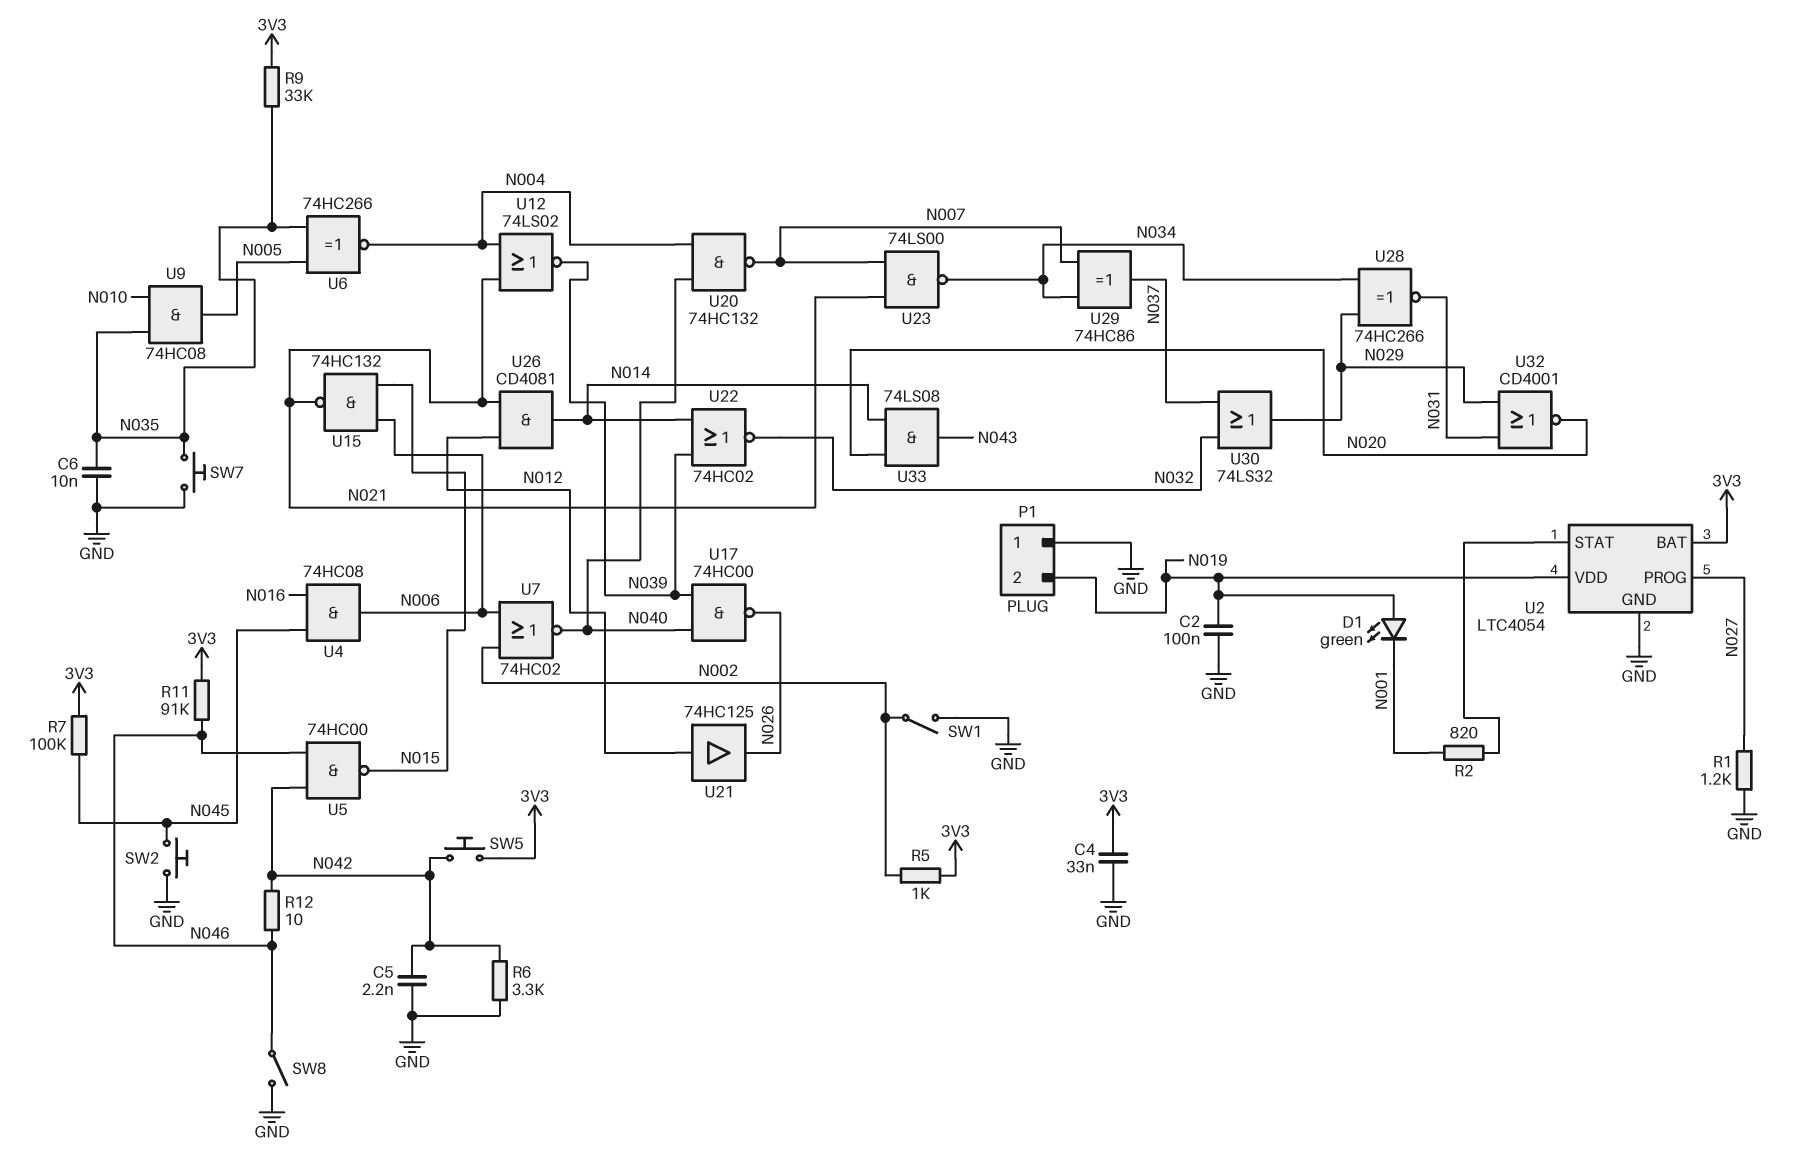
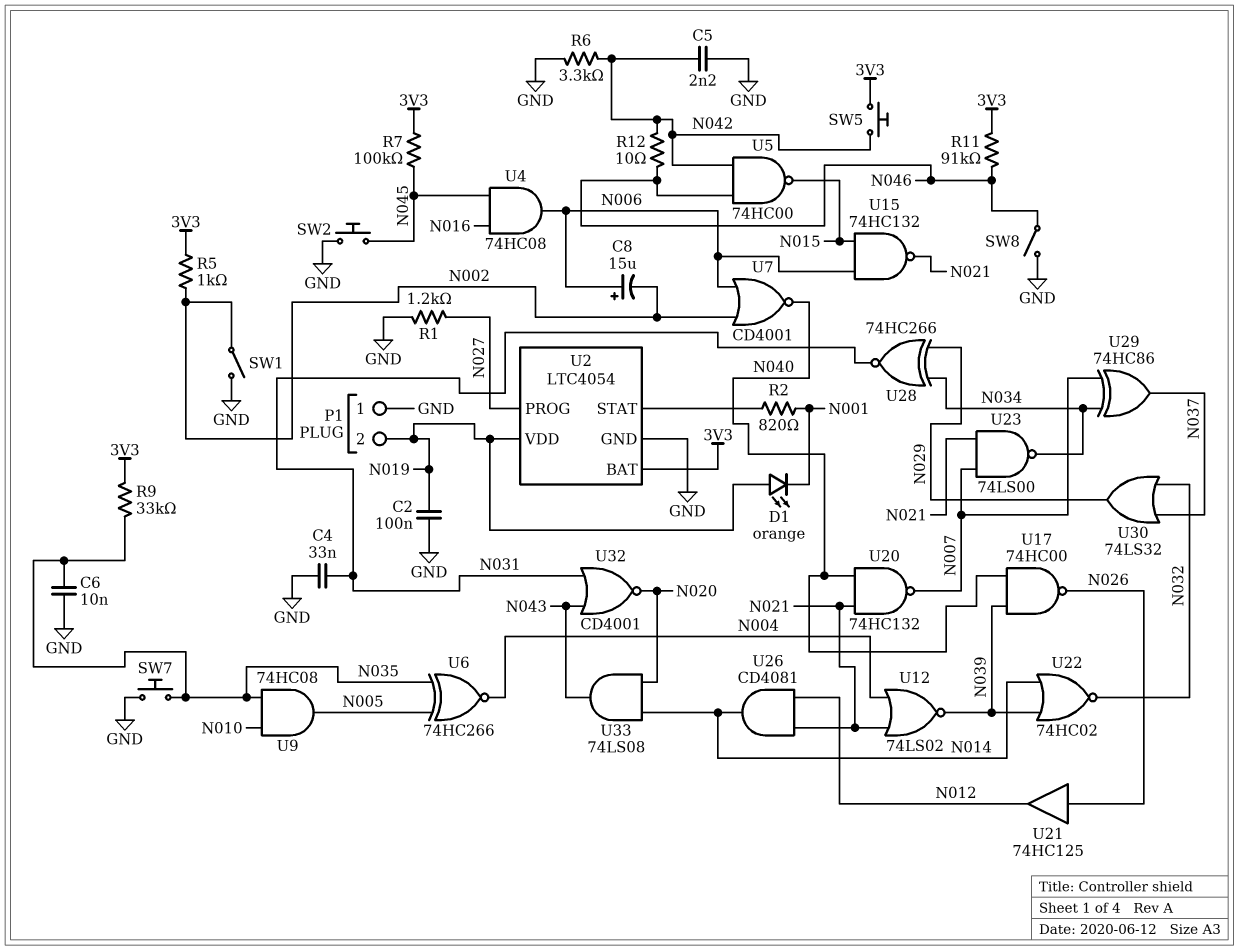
C4: 33nF (3V3, GND) -> 33nF (GND, N031)
C8: none -> 15uF (plus N006, minus N002)
D1: LED green (A N019, K N001) -> LED orange (A N019, K N001)
U7: NOR 74HC02 (in N002, in N006, out N040) -> NOR CD4001 (in N002, in N006, out N040)
U20: NAND 74HC132 (in N004, in N040, out N007) -> NAND 74HC132 (in N021, in N040, out N007)
U21: buffer 74HC125 (in N012, out N026) -> buffer 74HC125 (in N026, out N012)
U32: NOR CD4001 (in N029, in N031, out N020) -> NOR CD4001 (in N031, in N043, out N020)

